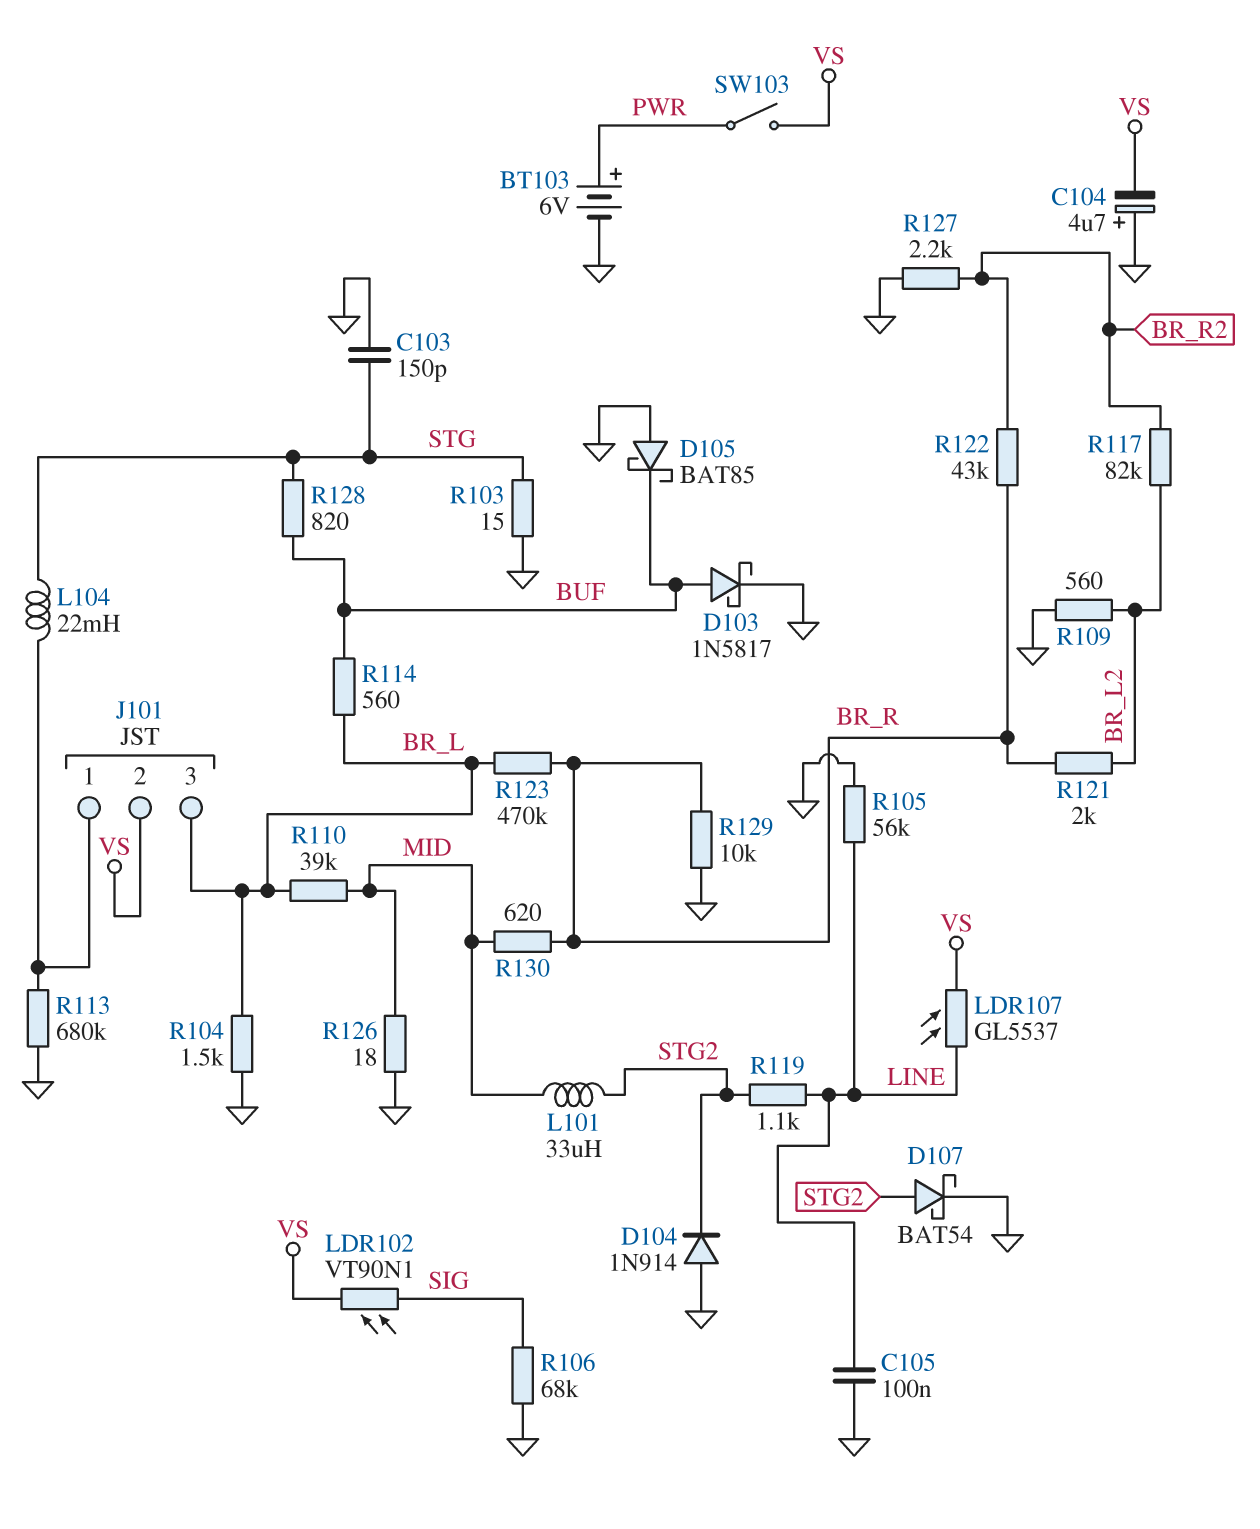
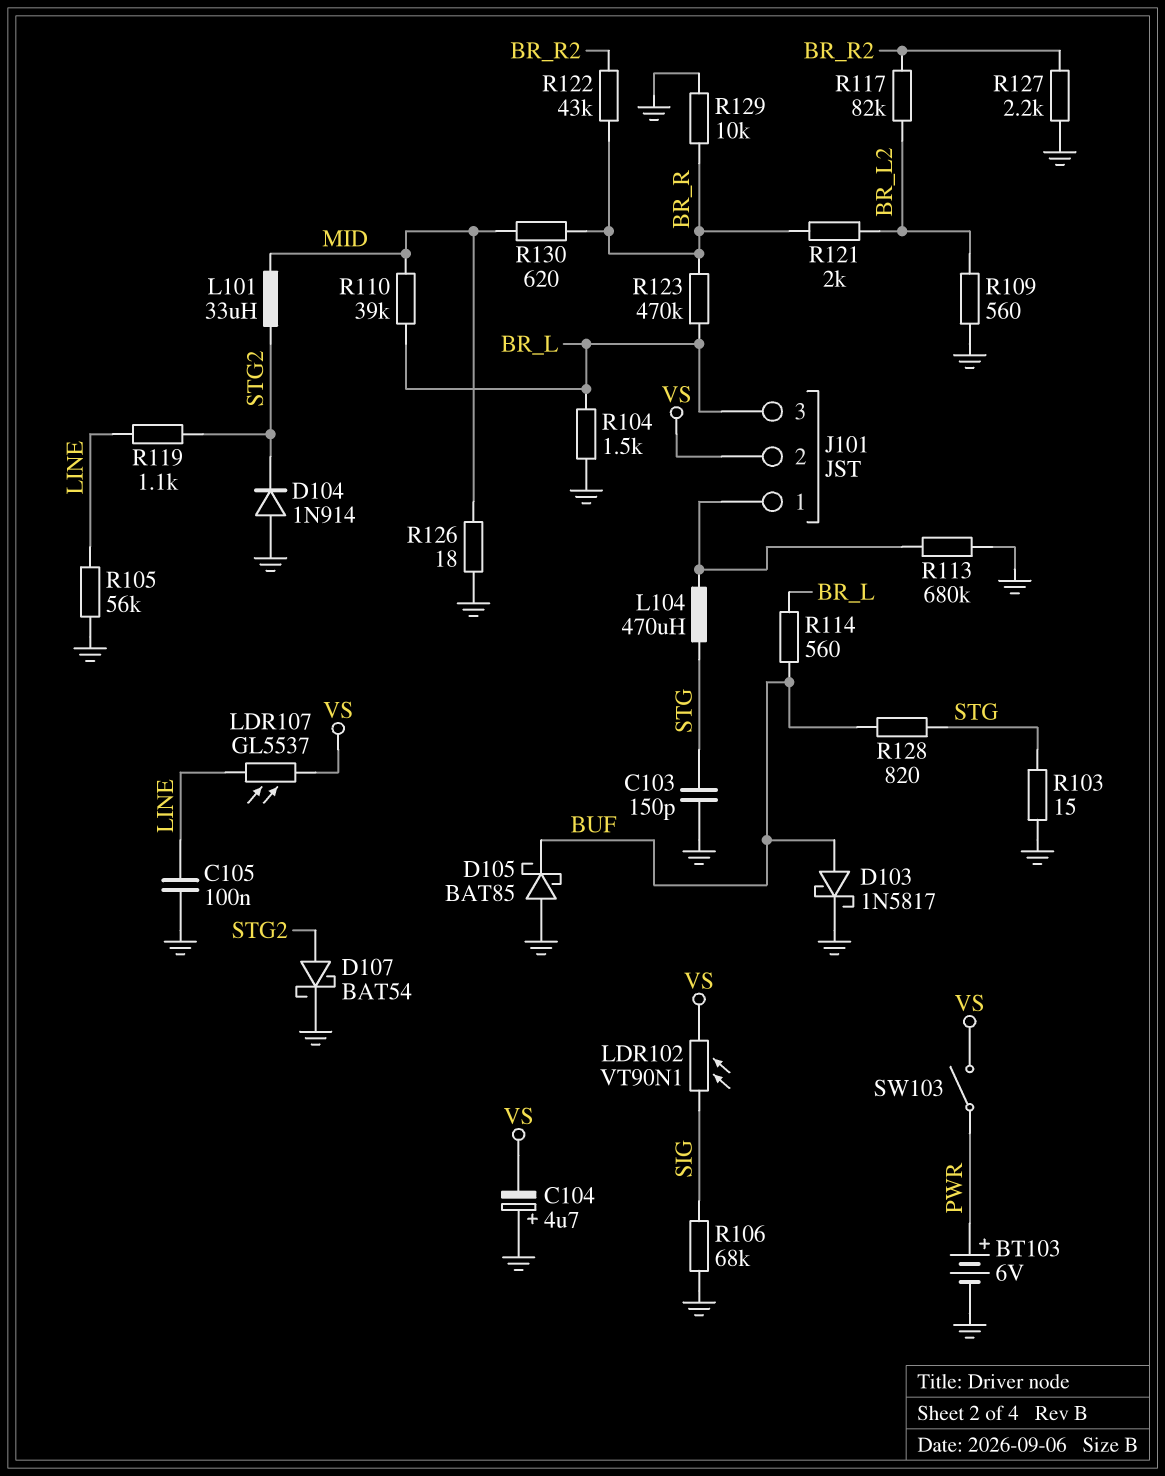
L104: 22mH (J101/1, STG) -> 470uH (J101/1, STG)

